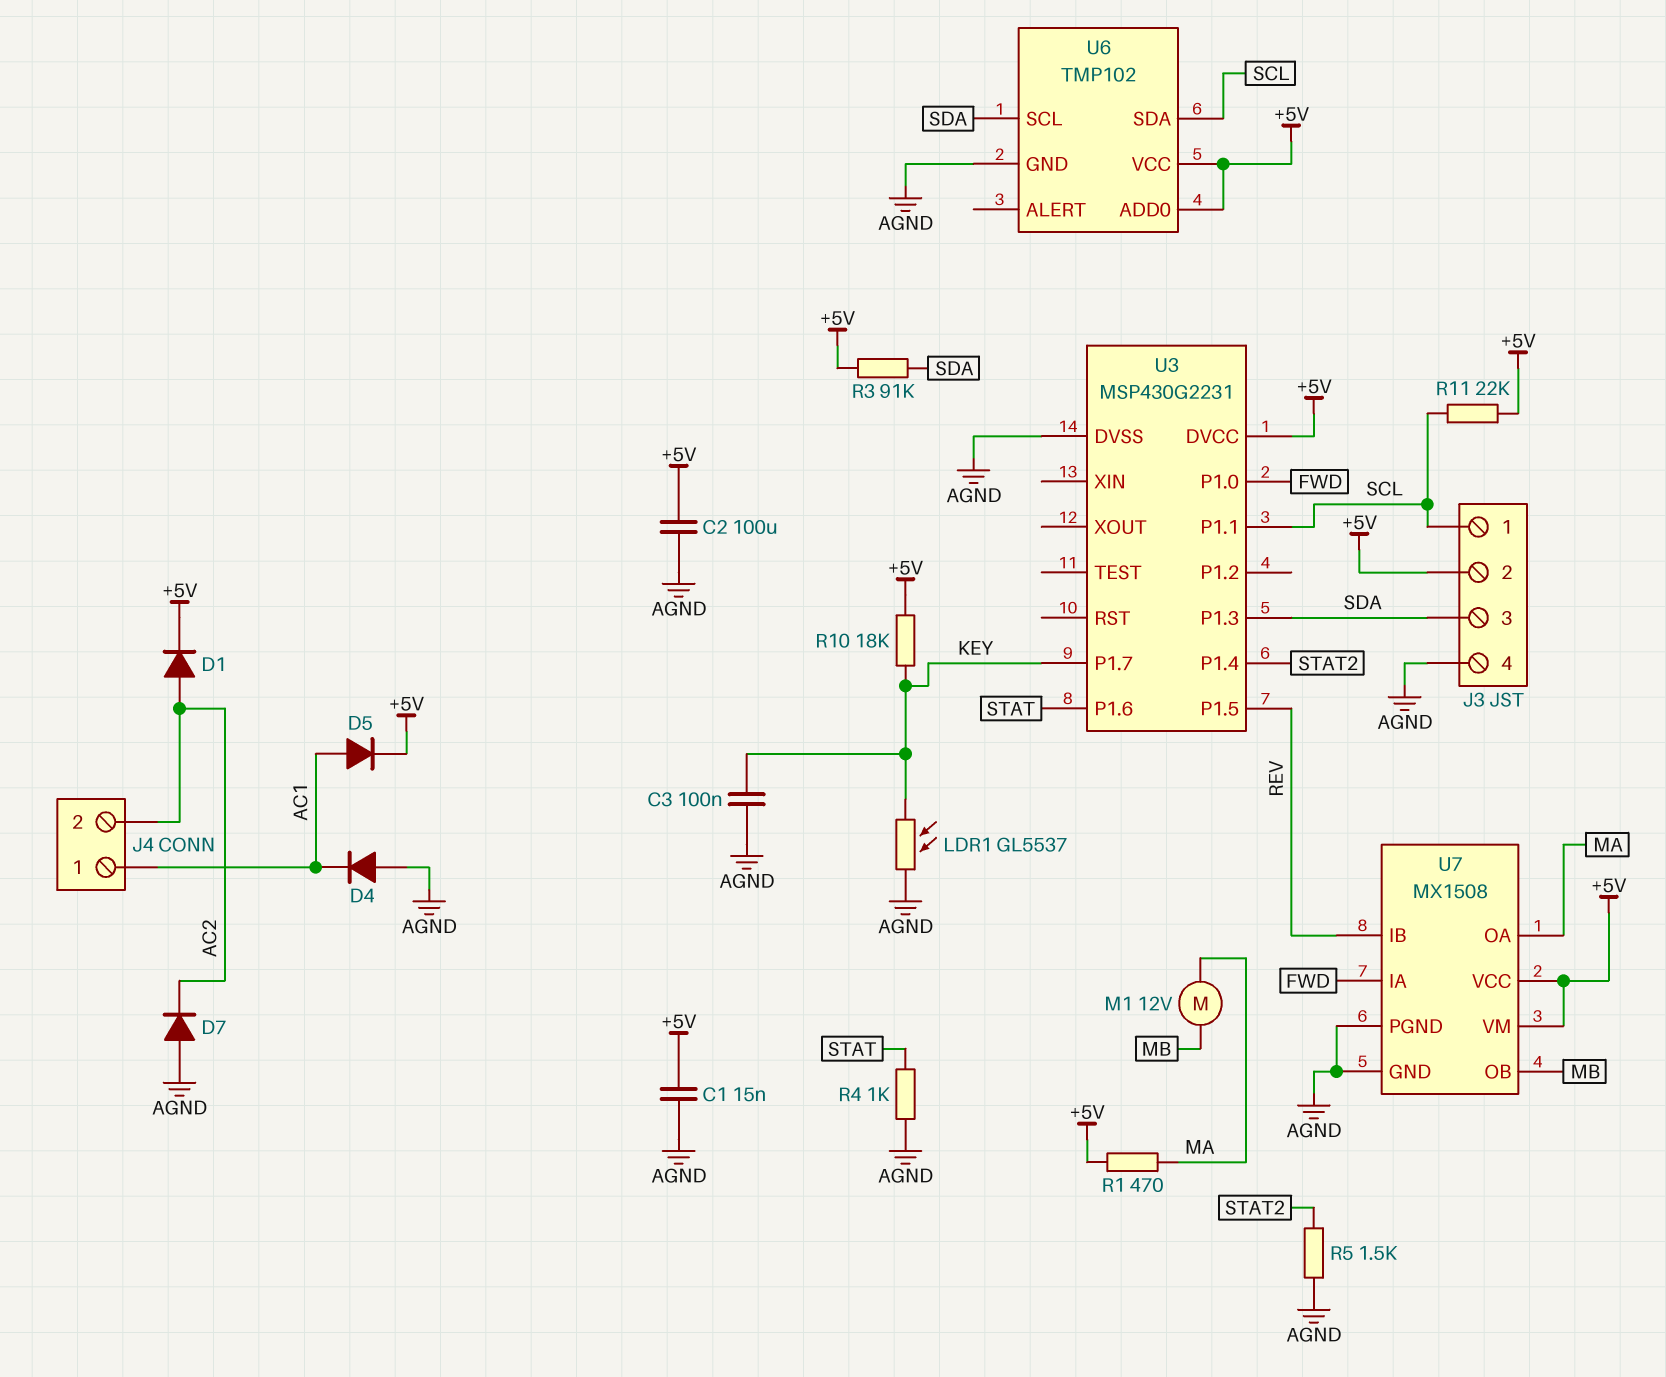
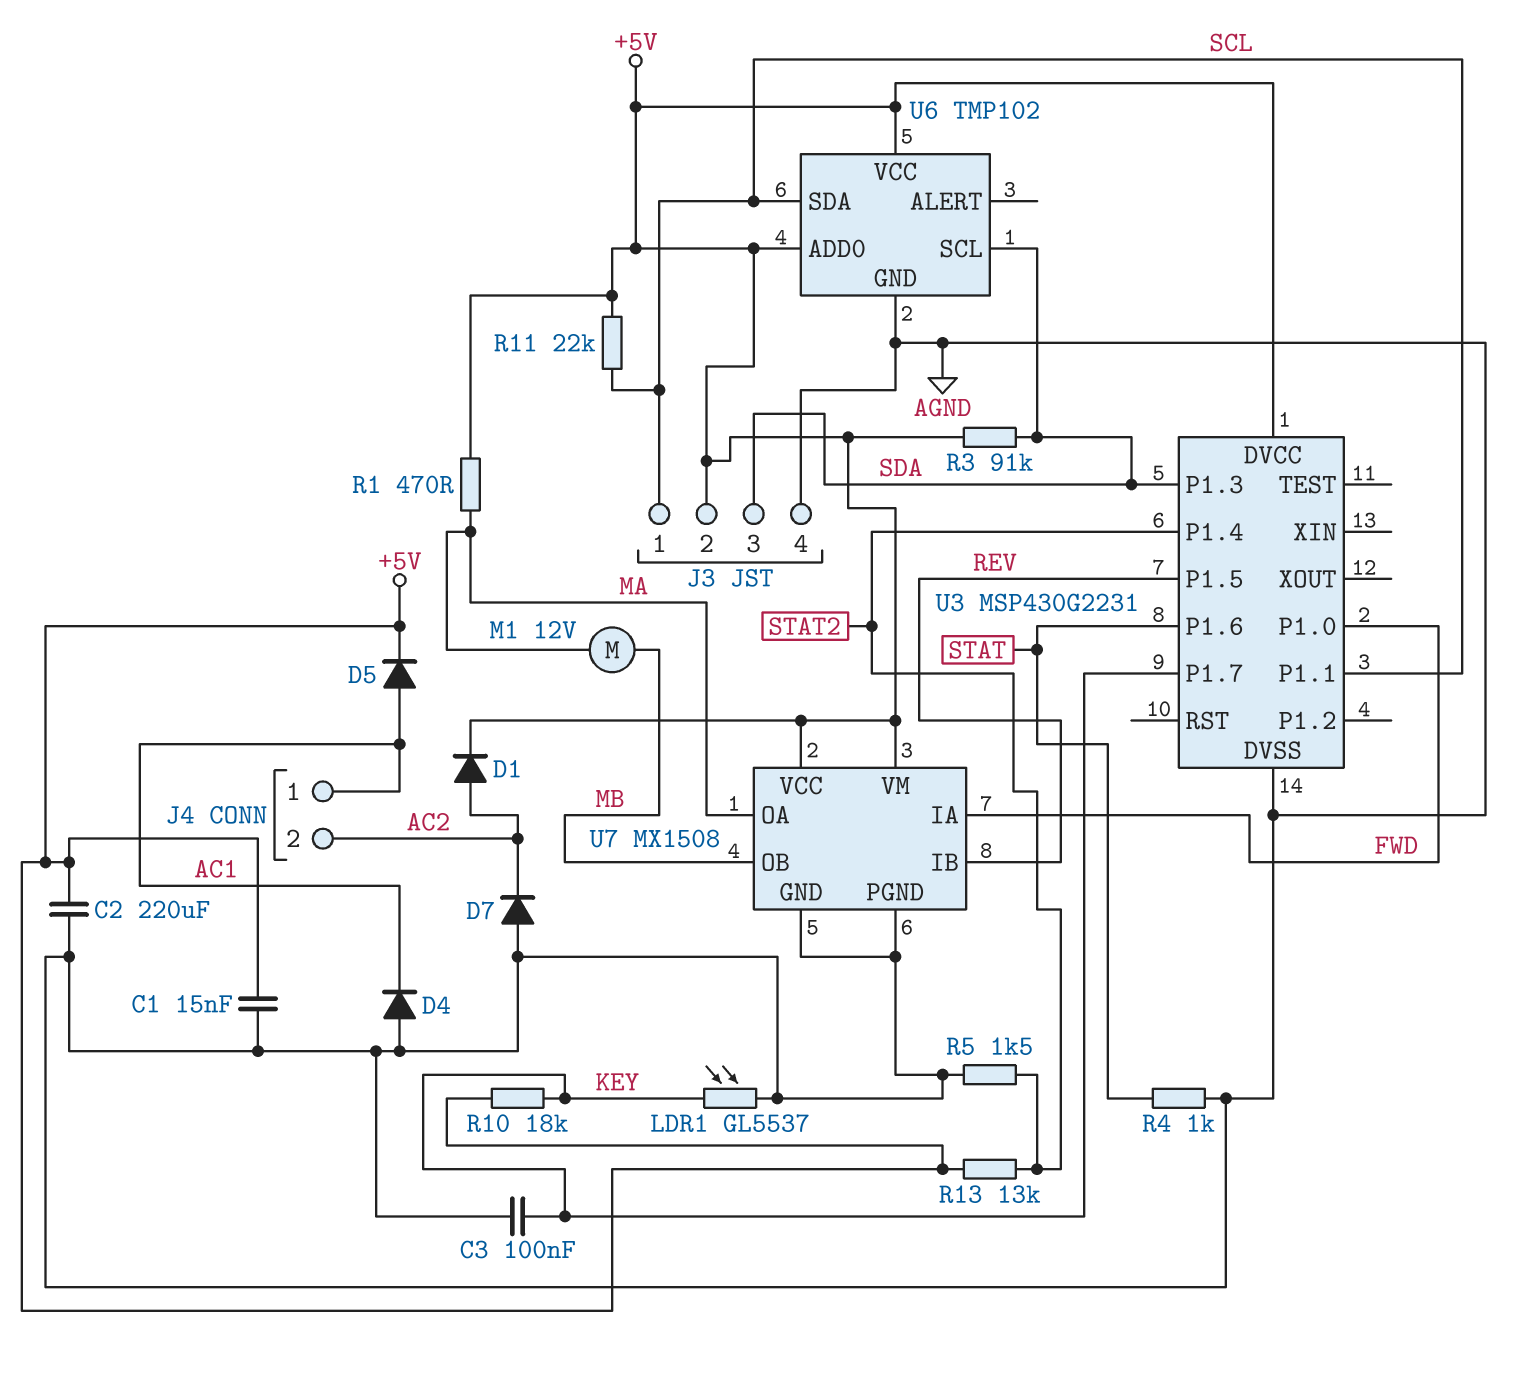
C2: 100uF (+5V, AGND) -> 220uF (+5V, AGND)
R13: none -> 13k (+5V, STAT2)

